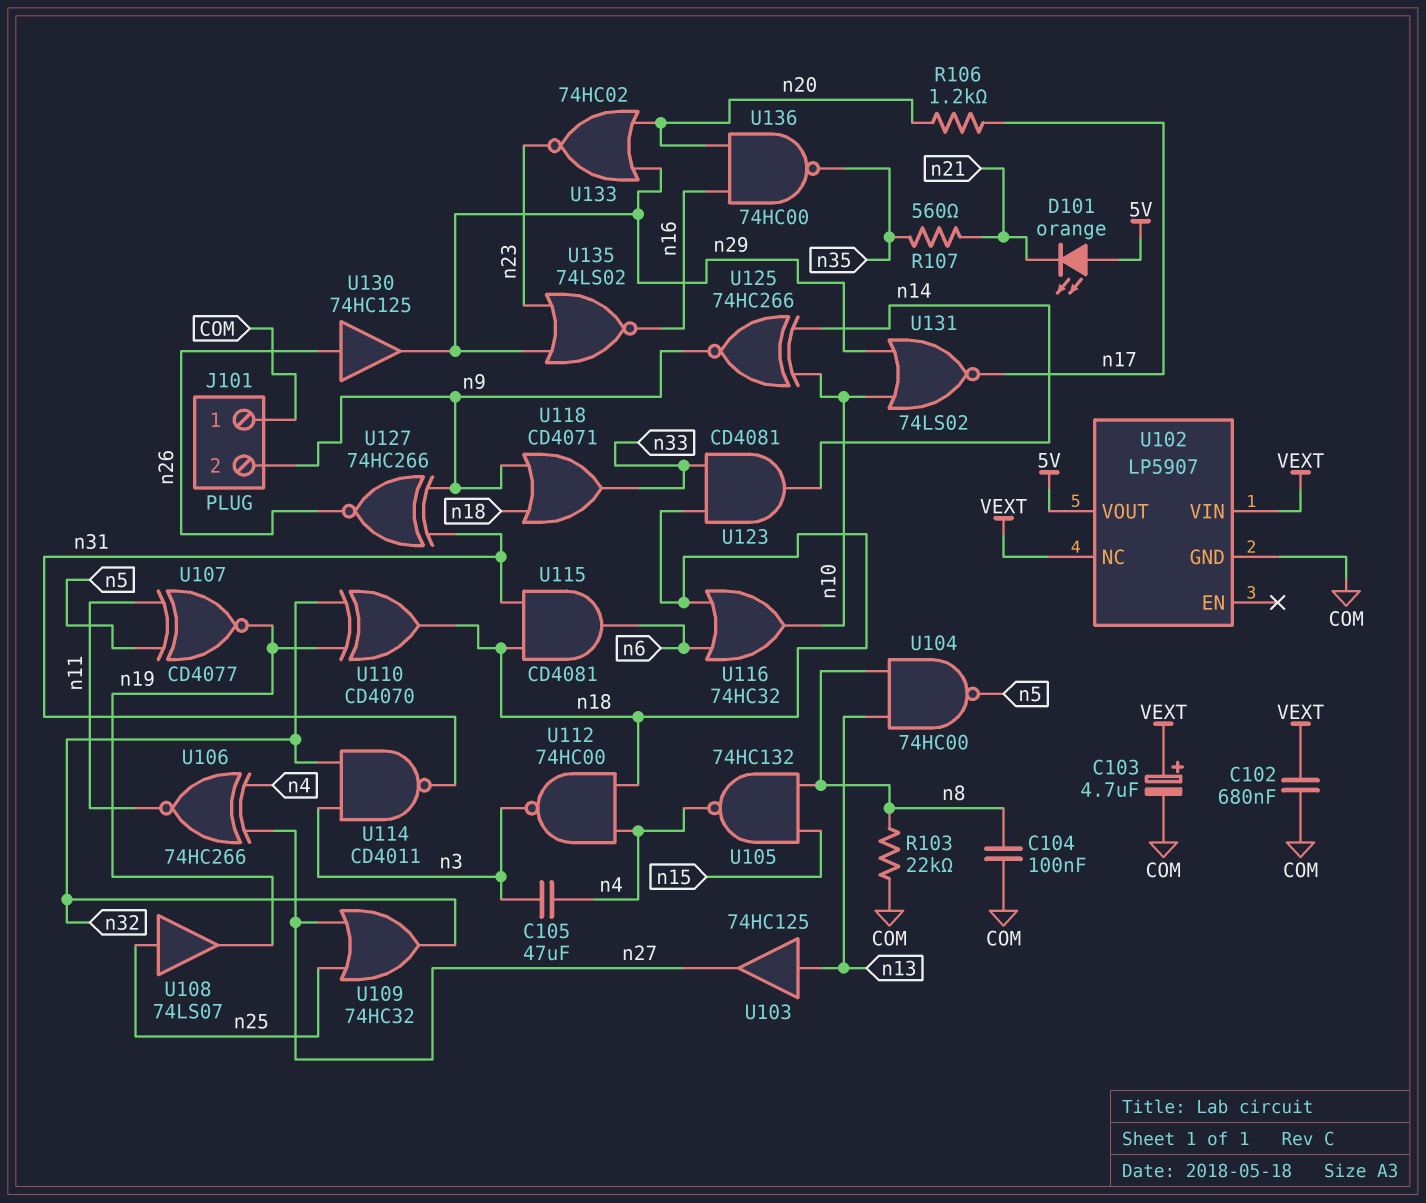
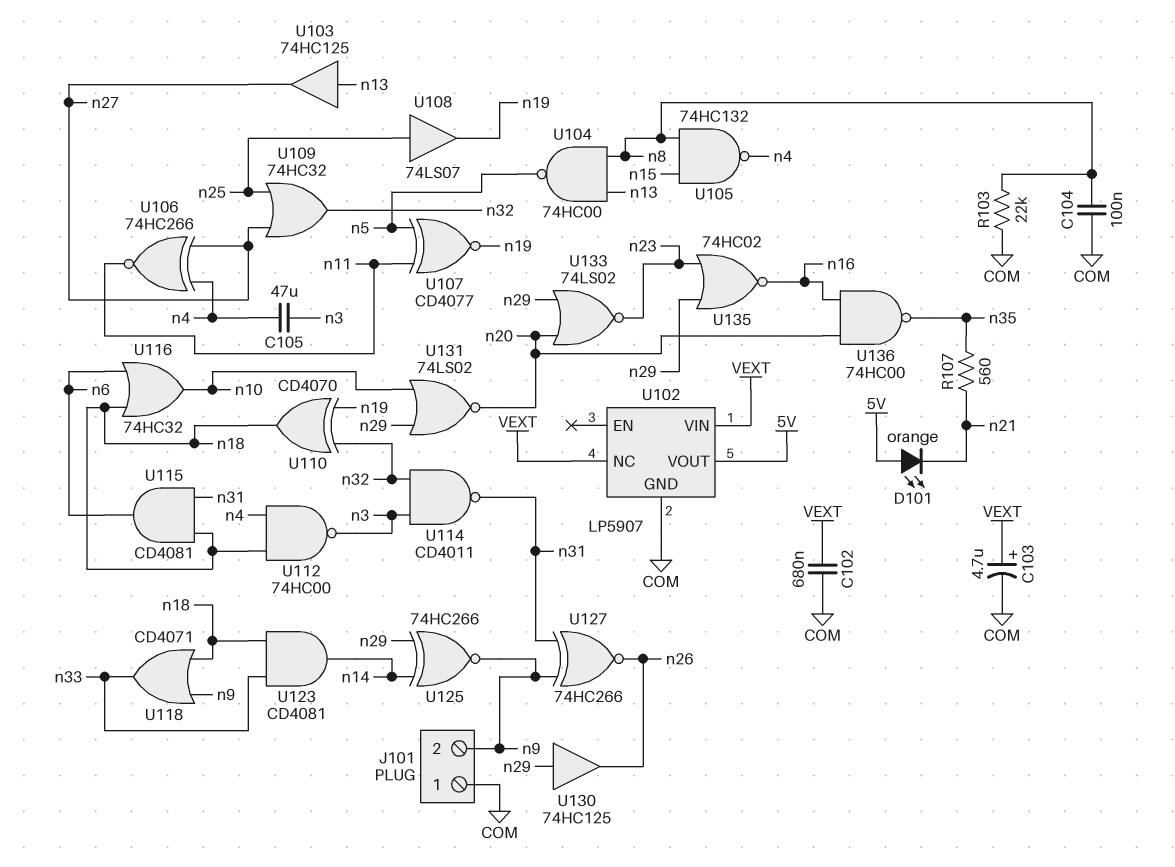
R106: 1.2k (n17, n20) -> none
U125: XNOR 74HC266 (in n10, in n14, out n9) -> XNOR 74HC266 (in n14, in n29, out n9)
U130: buffer 74HC125 (in n26, out n29) -> buffer 74HC125 (in n29, out n26)
U131: NOR 74LS02 (in n10, in n29, out n17) -> NOR 74LS02 (in n10, in n29, out n20)
U133: NOR 74HC02 (in n20, in n29, out n23) -> NOR 74LS02 (in n20, in n29, out n23)
U135: NOR 74LS02 (in n23, in n29, out n16) -> NOR 74HC02 (in n23, in n29, out n16)

